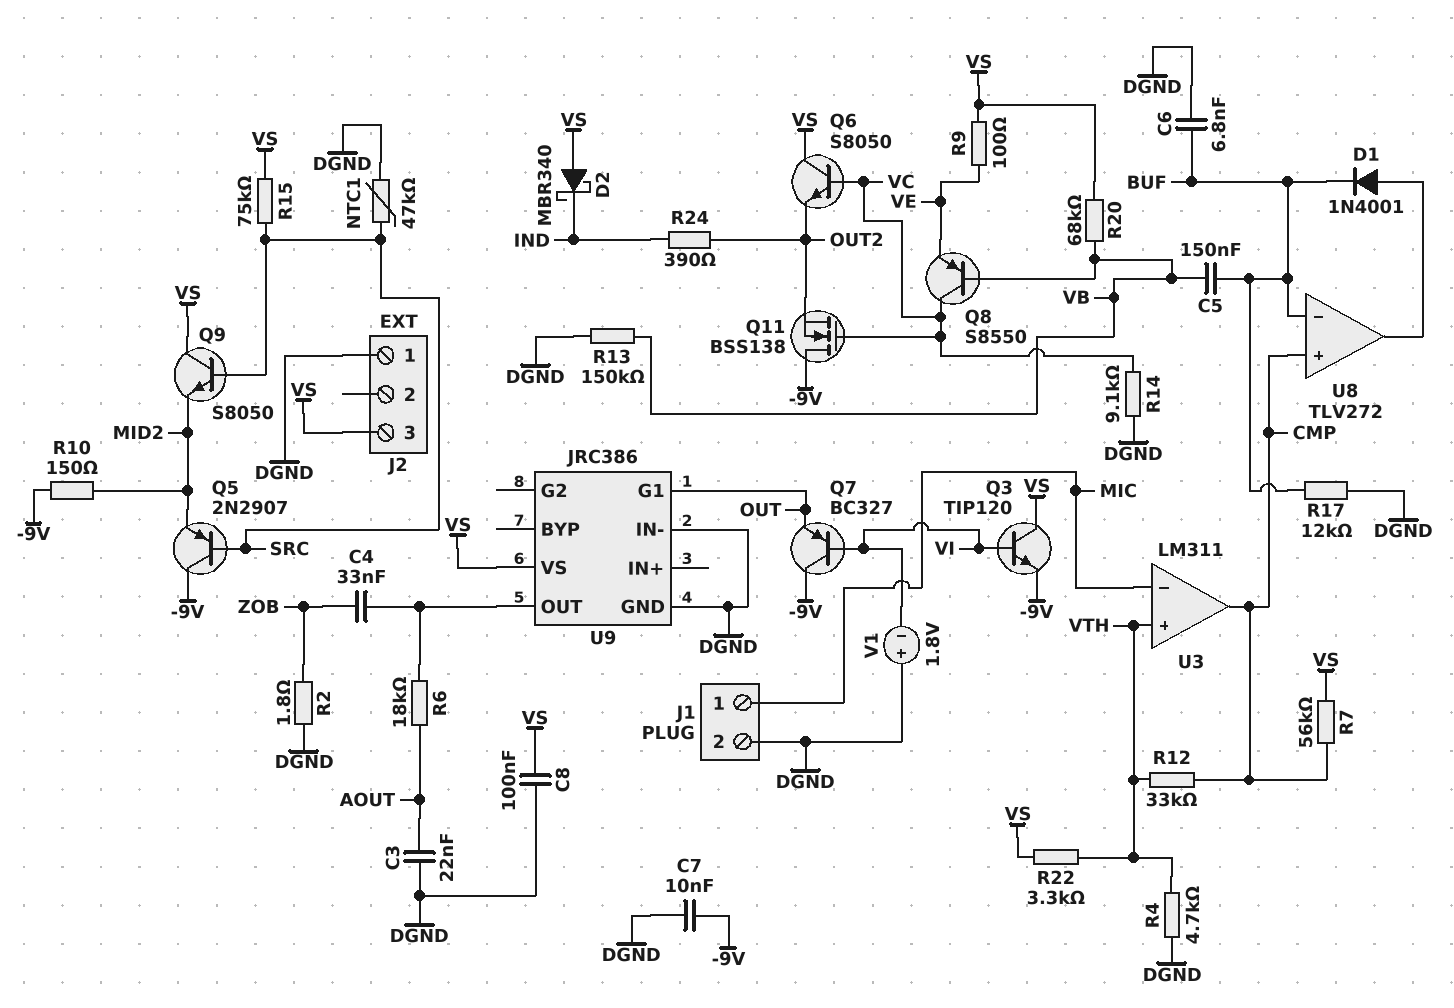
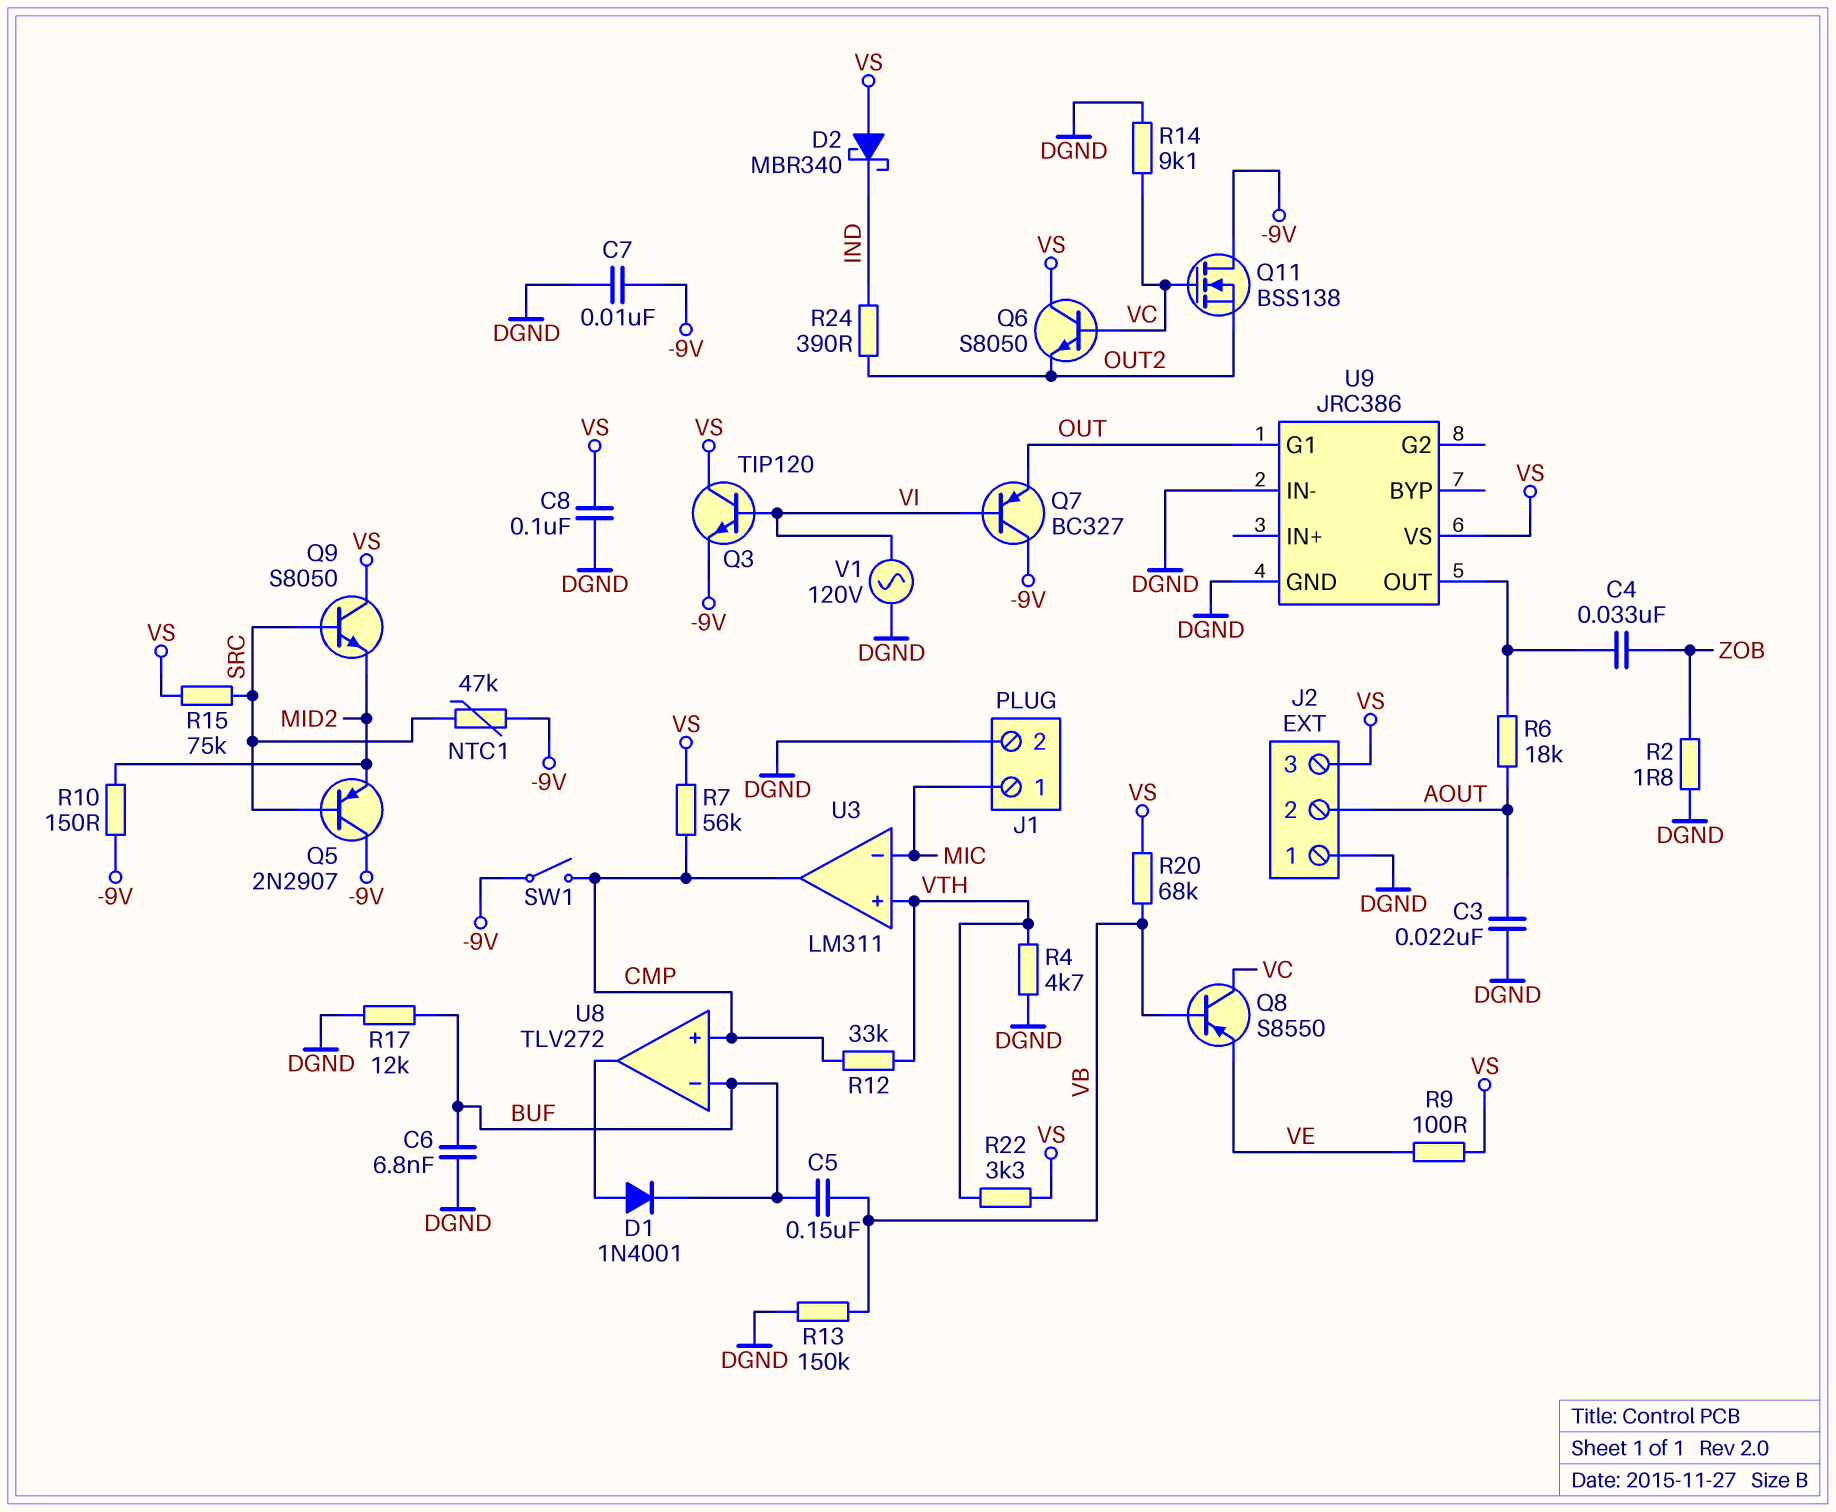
J2 pin 2: none -> AOUT
NTC1: 47k (DGND, SRC) -> 47k (-9V, SRC)
SW1: none -> switch (-9V, CMP)
V1: 1.8V (plus DGND, minus VI) -> AC 120V (DGND, VI)

